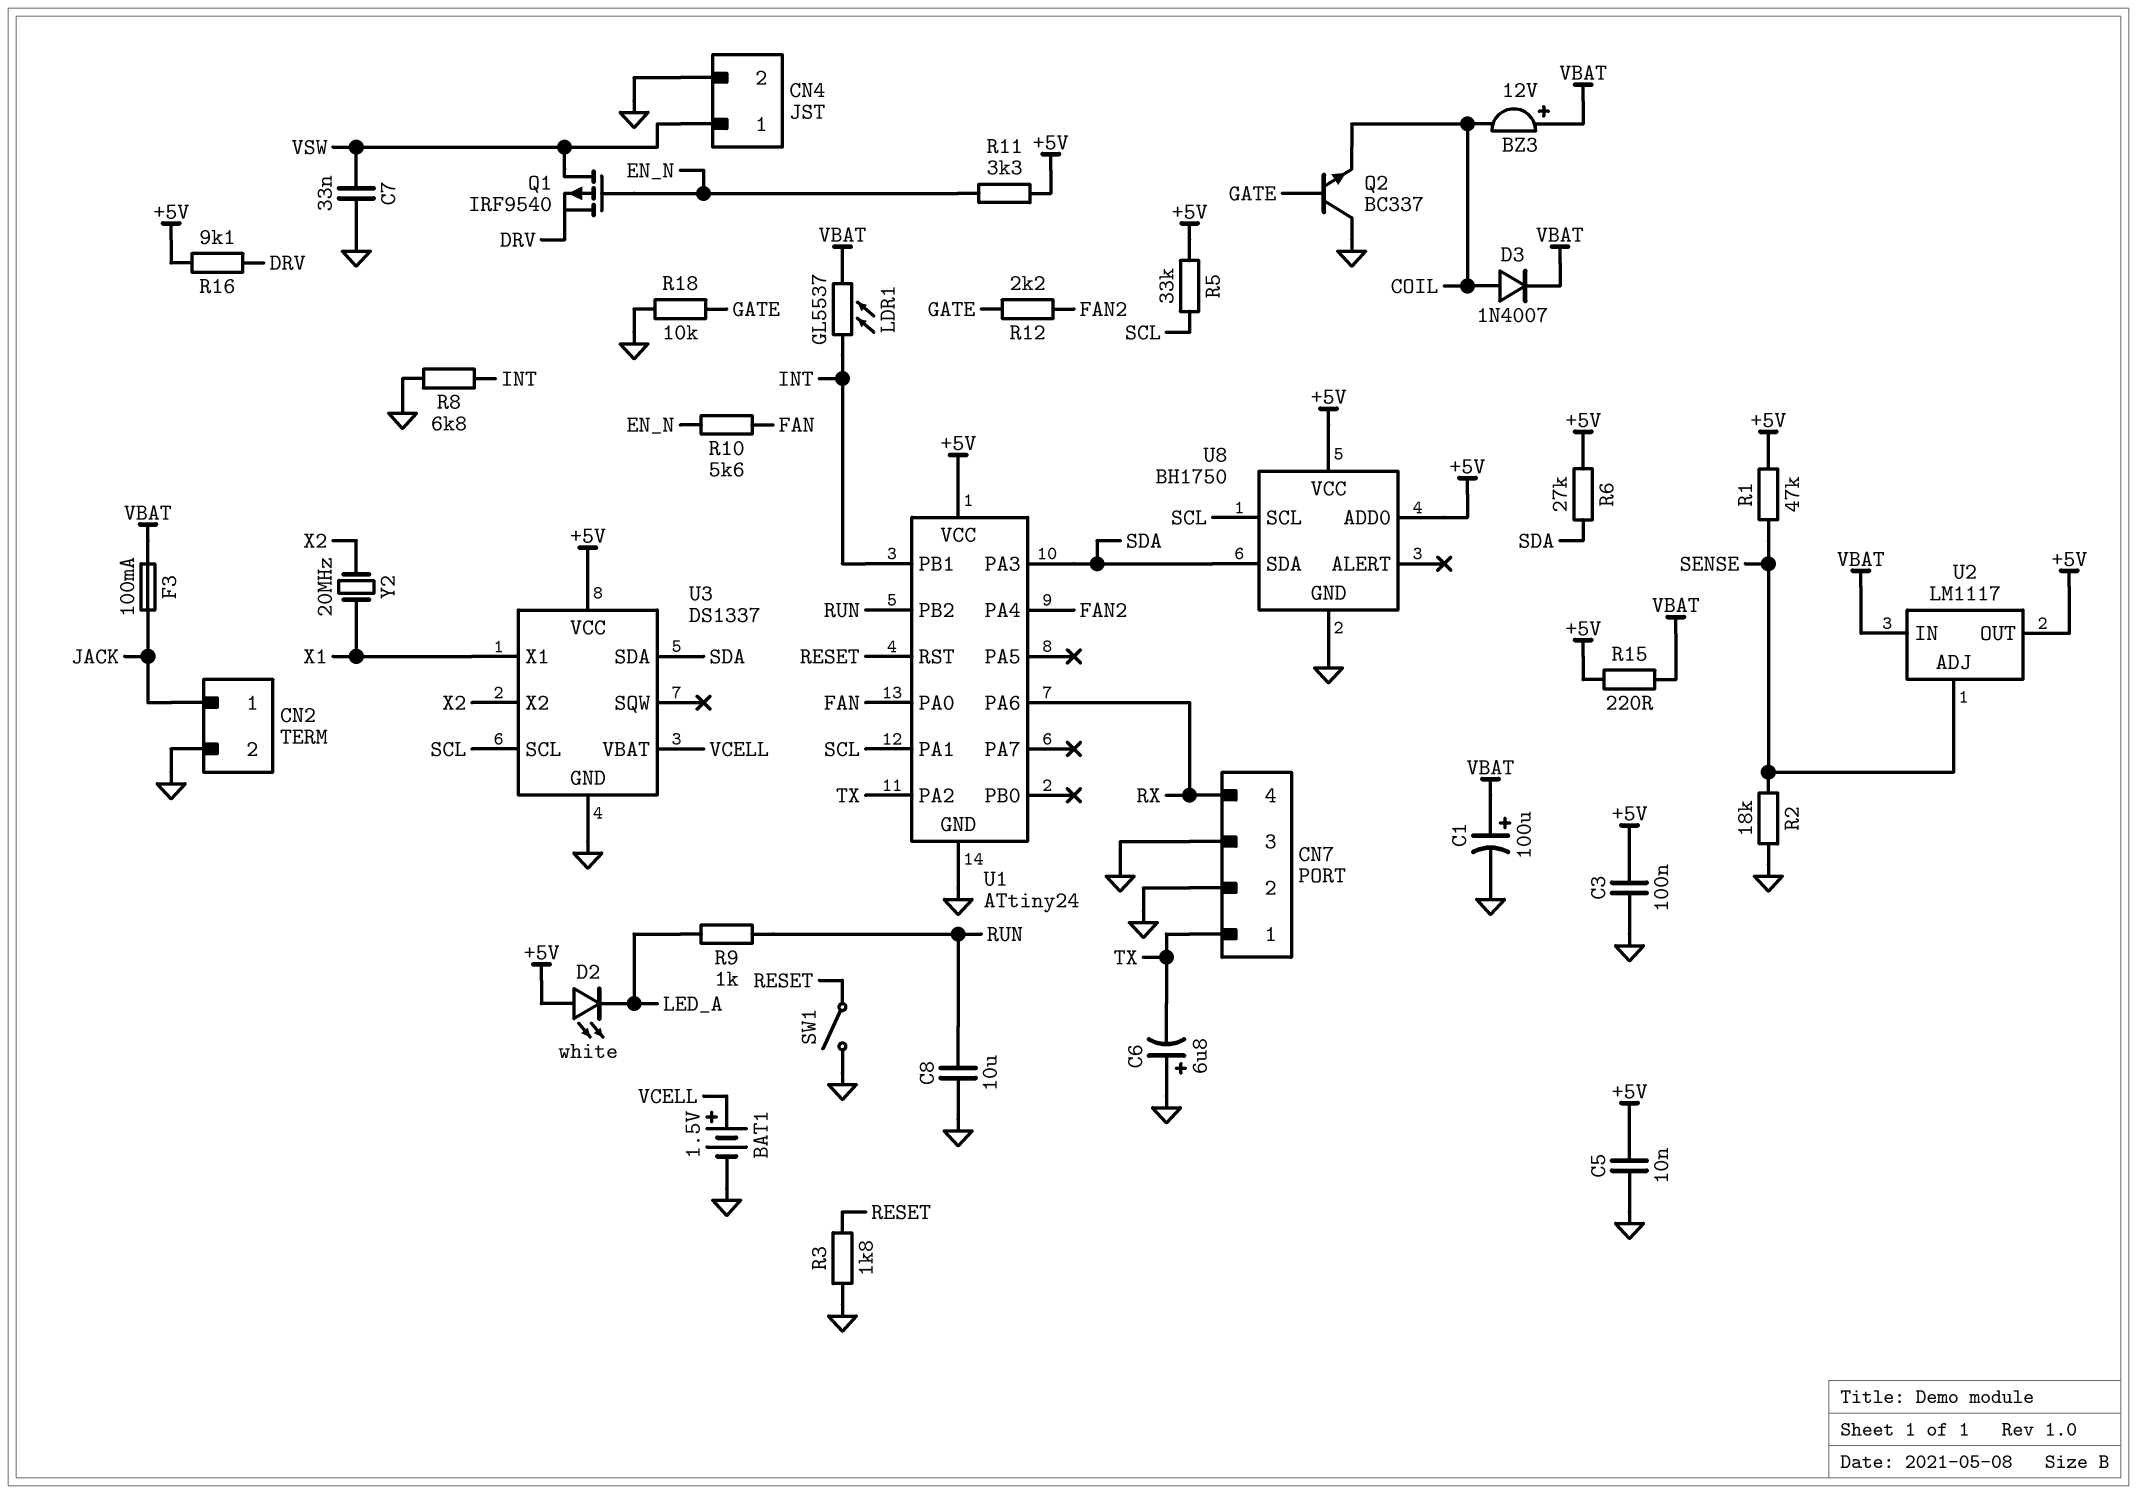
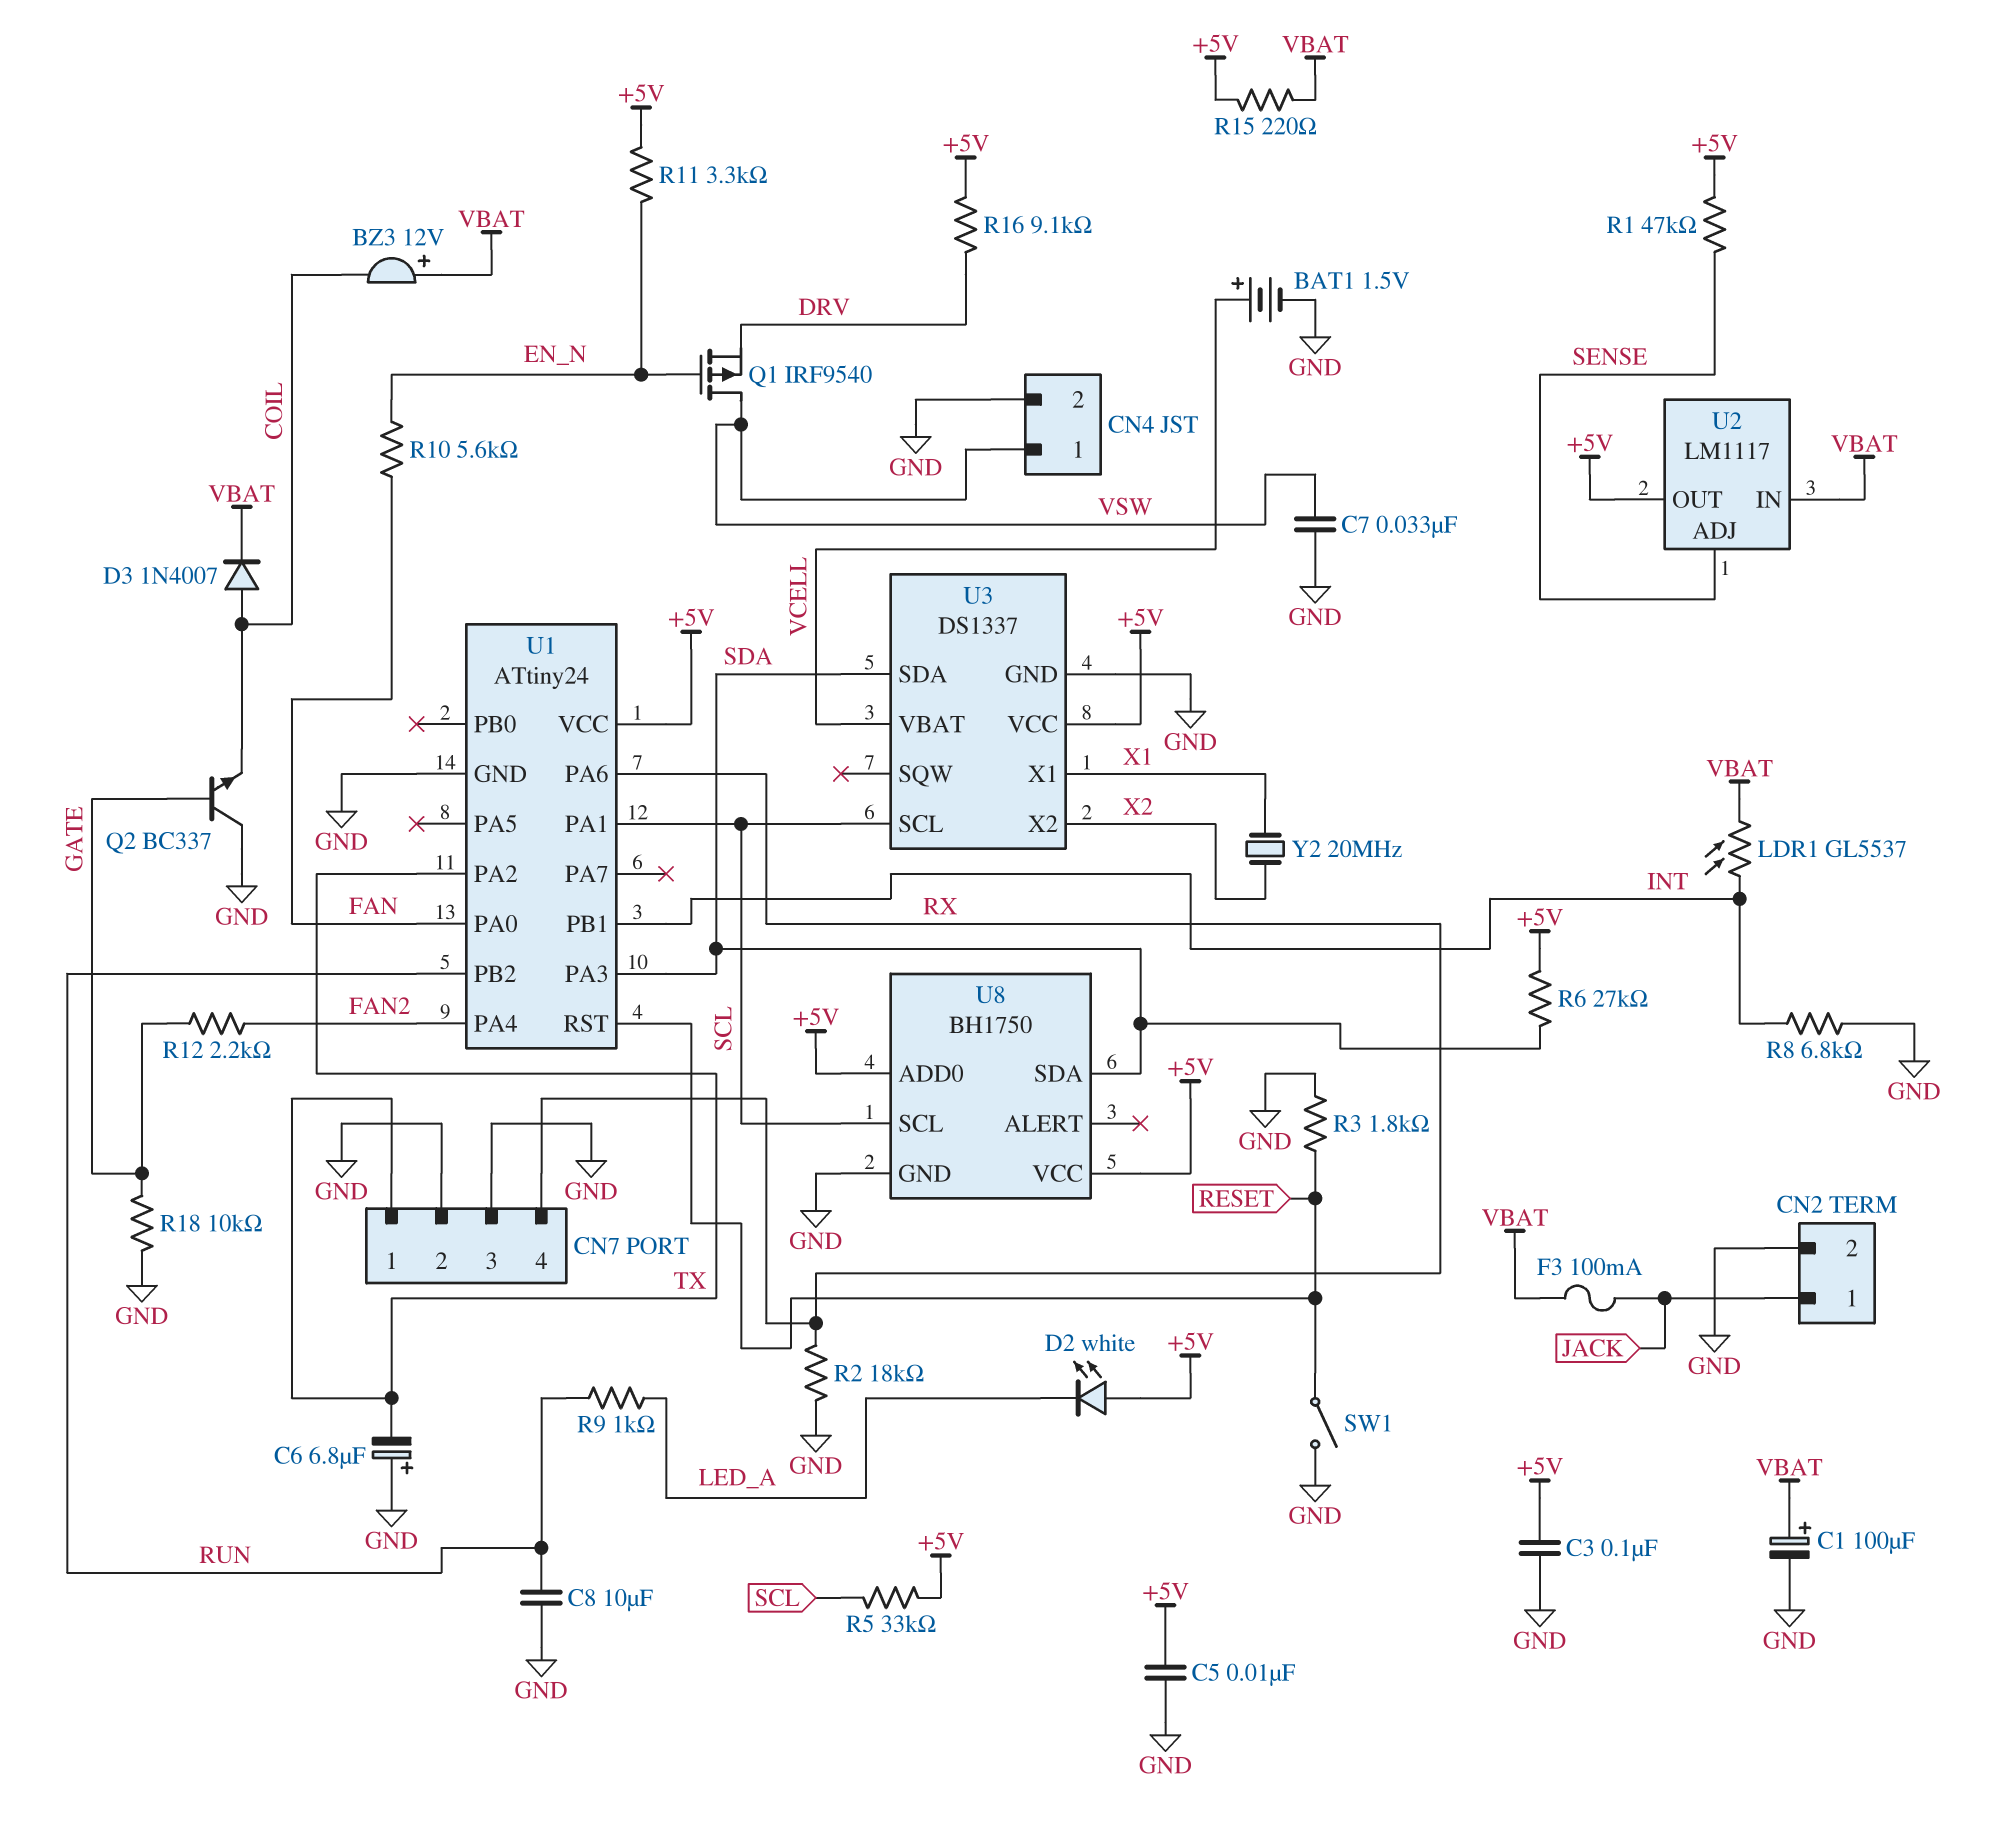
R2: 18k (GND, SENSE) -> 18k (GND, RX)

